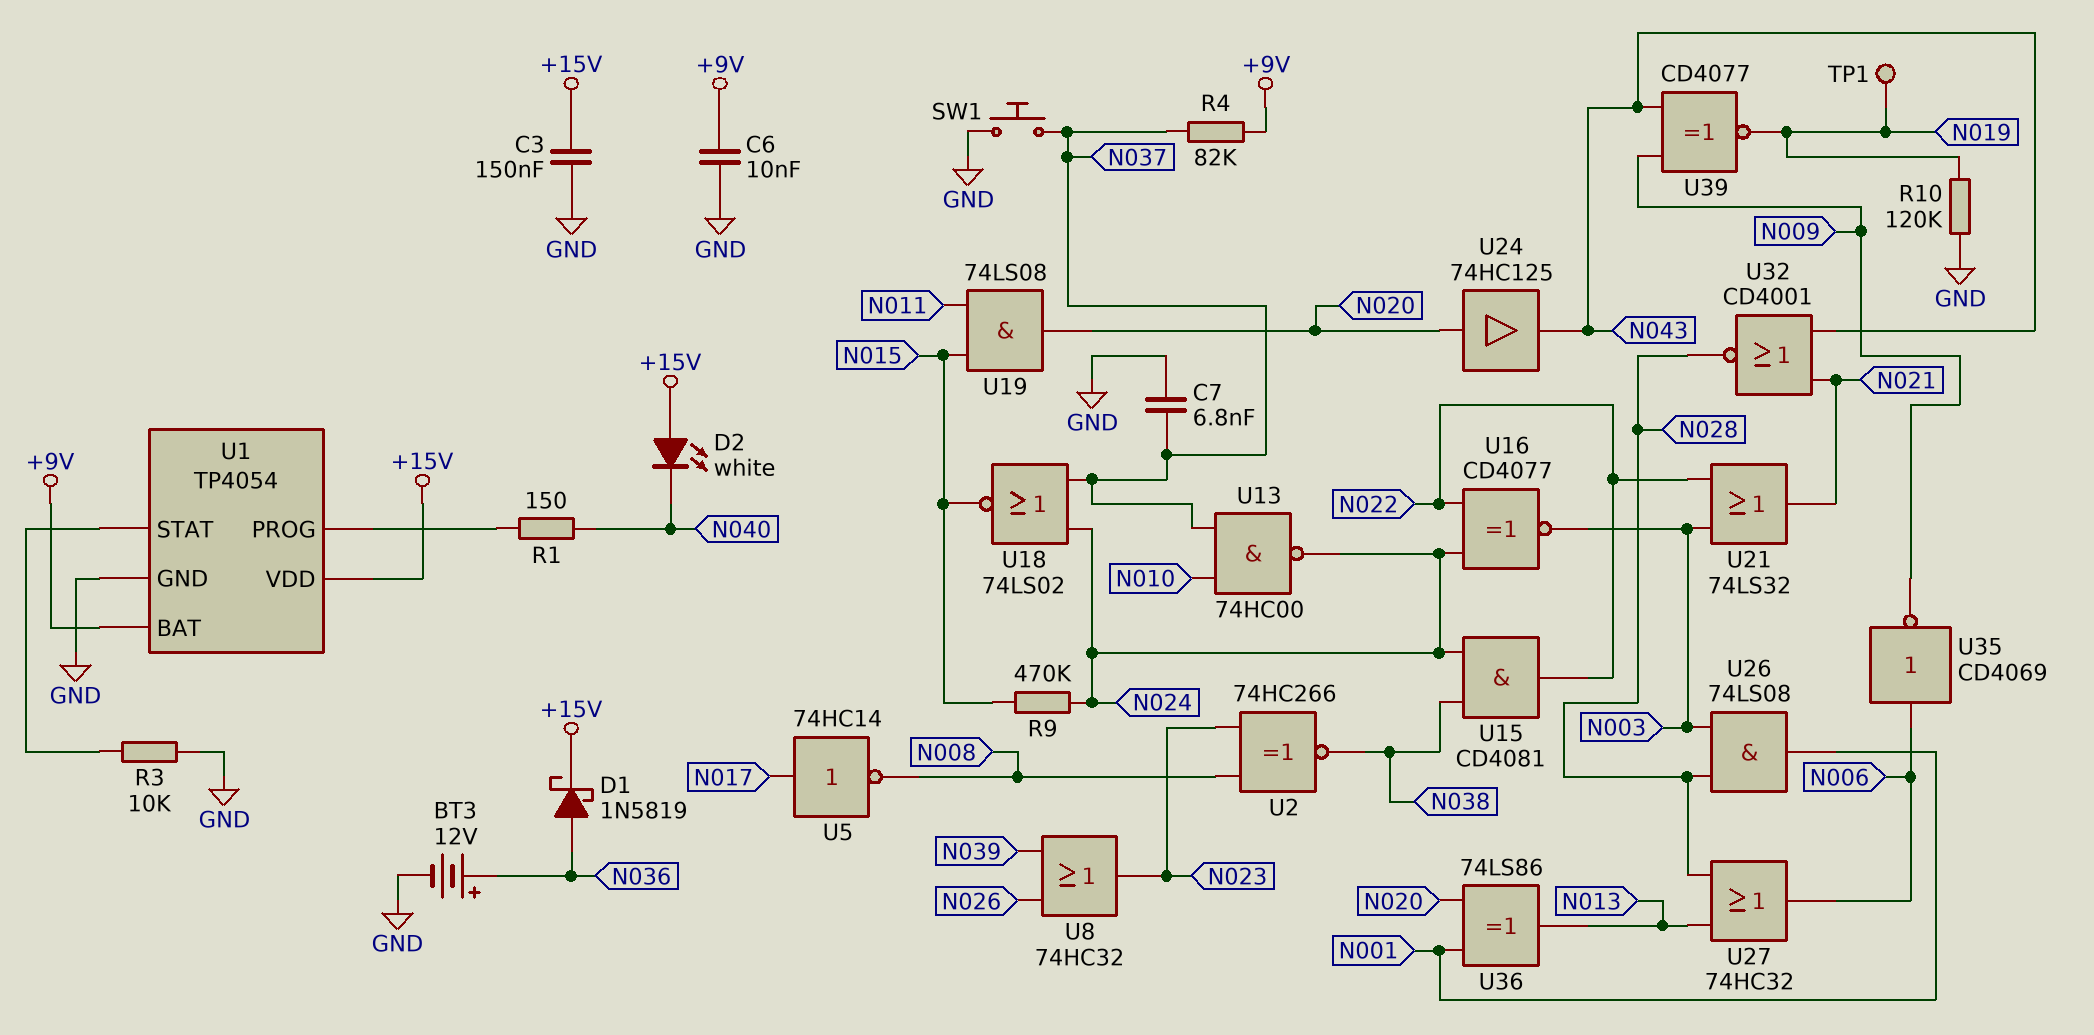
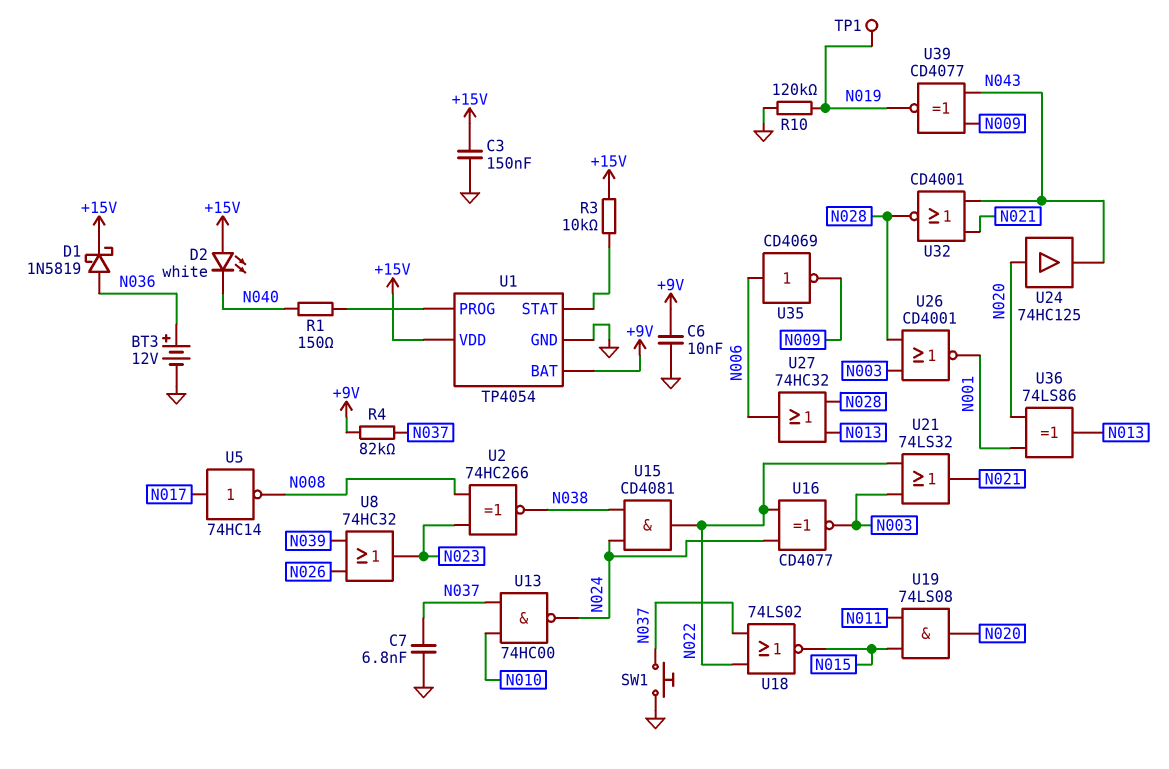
R3: 10k (GND, U1/STAT) -> 10k (+15V, U1/STAT)
R9: 470k (N015, N024) -> none
U18: NOR 74LS02 (in N024, in N037, out N015) -> NOR 74LS02 (in N022, in N037, out N015)
U26: AND 74LS08 (in N003, in N028, out N001) -> NOR CD4001 (in N003, in N028, out N001)

